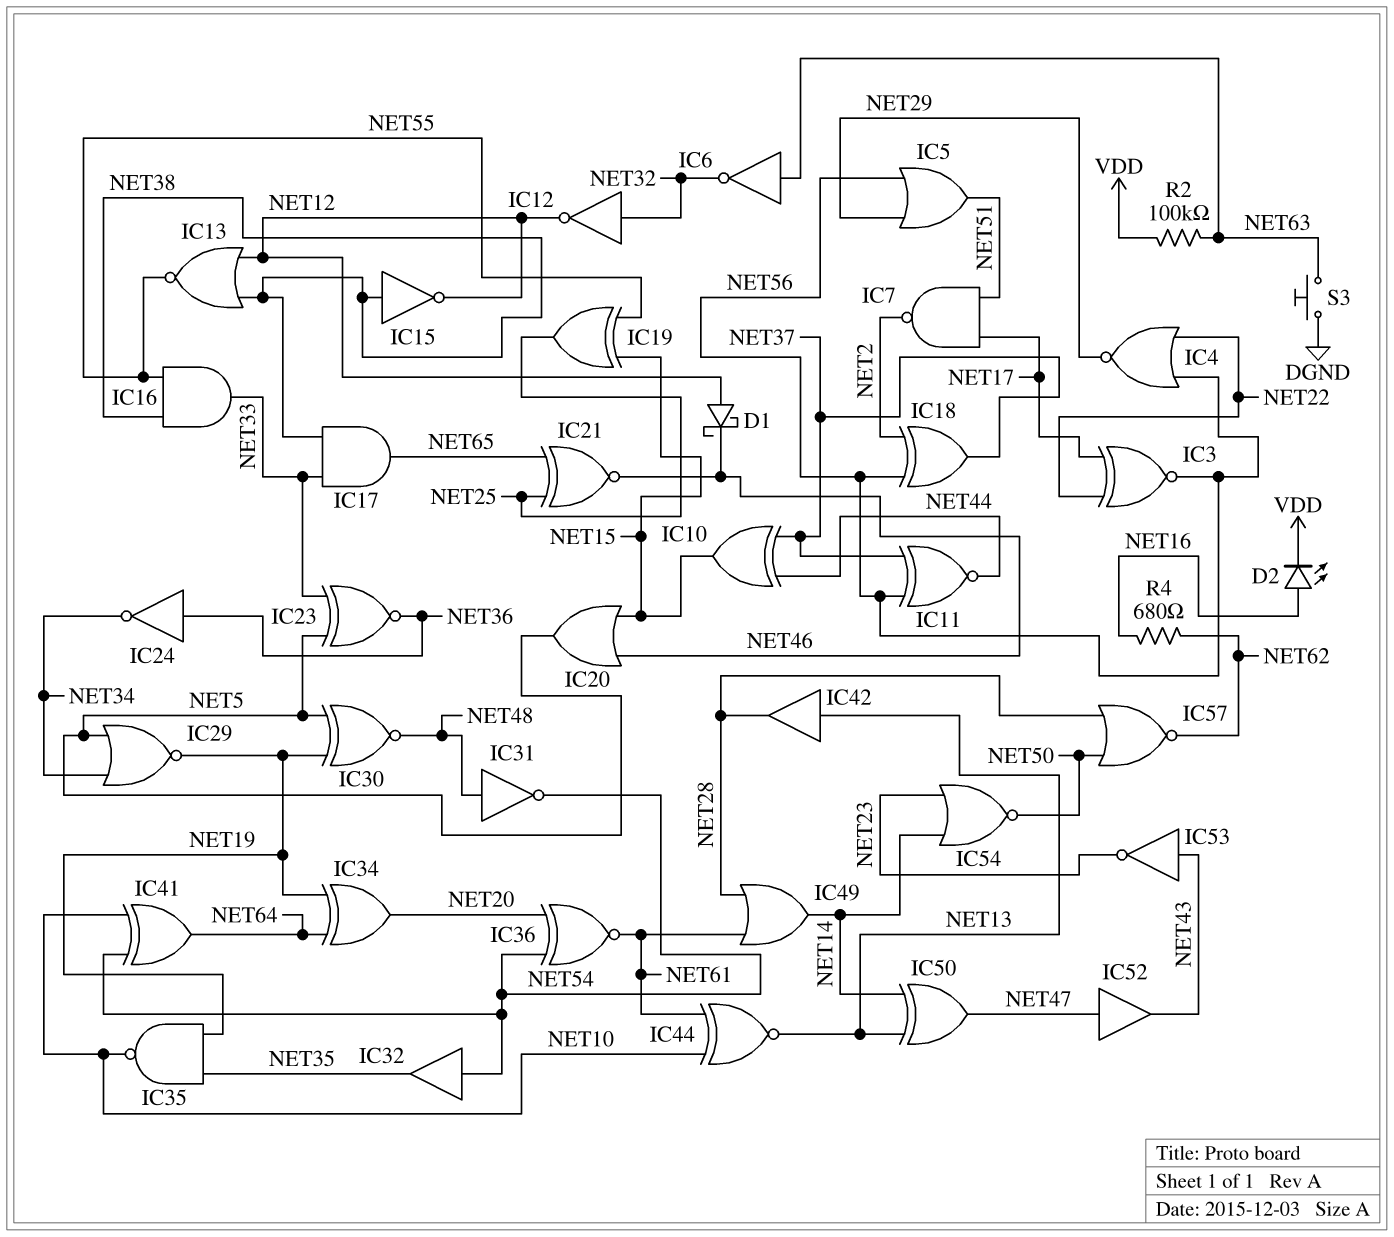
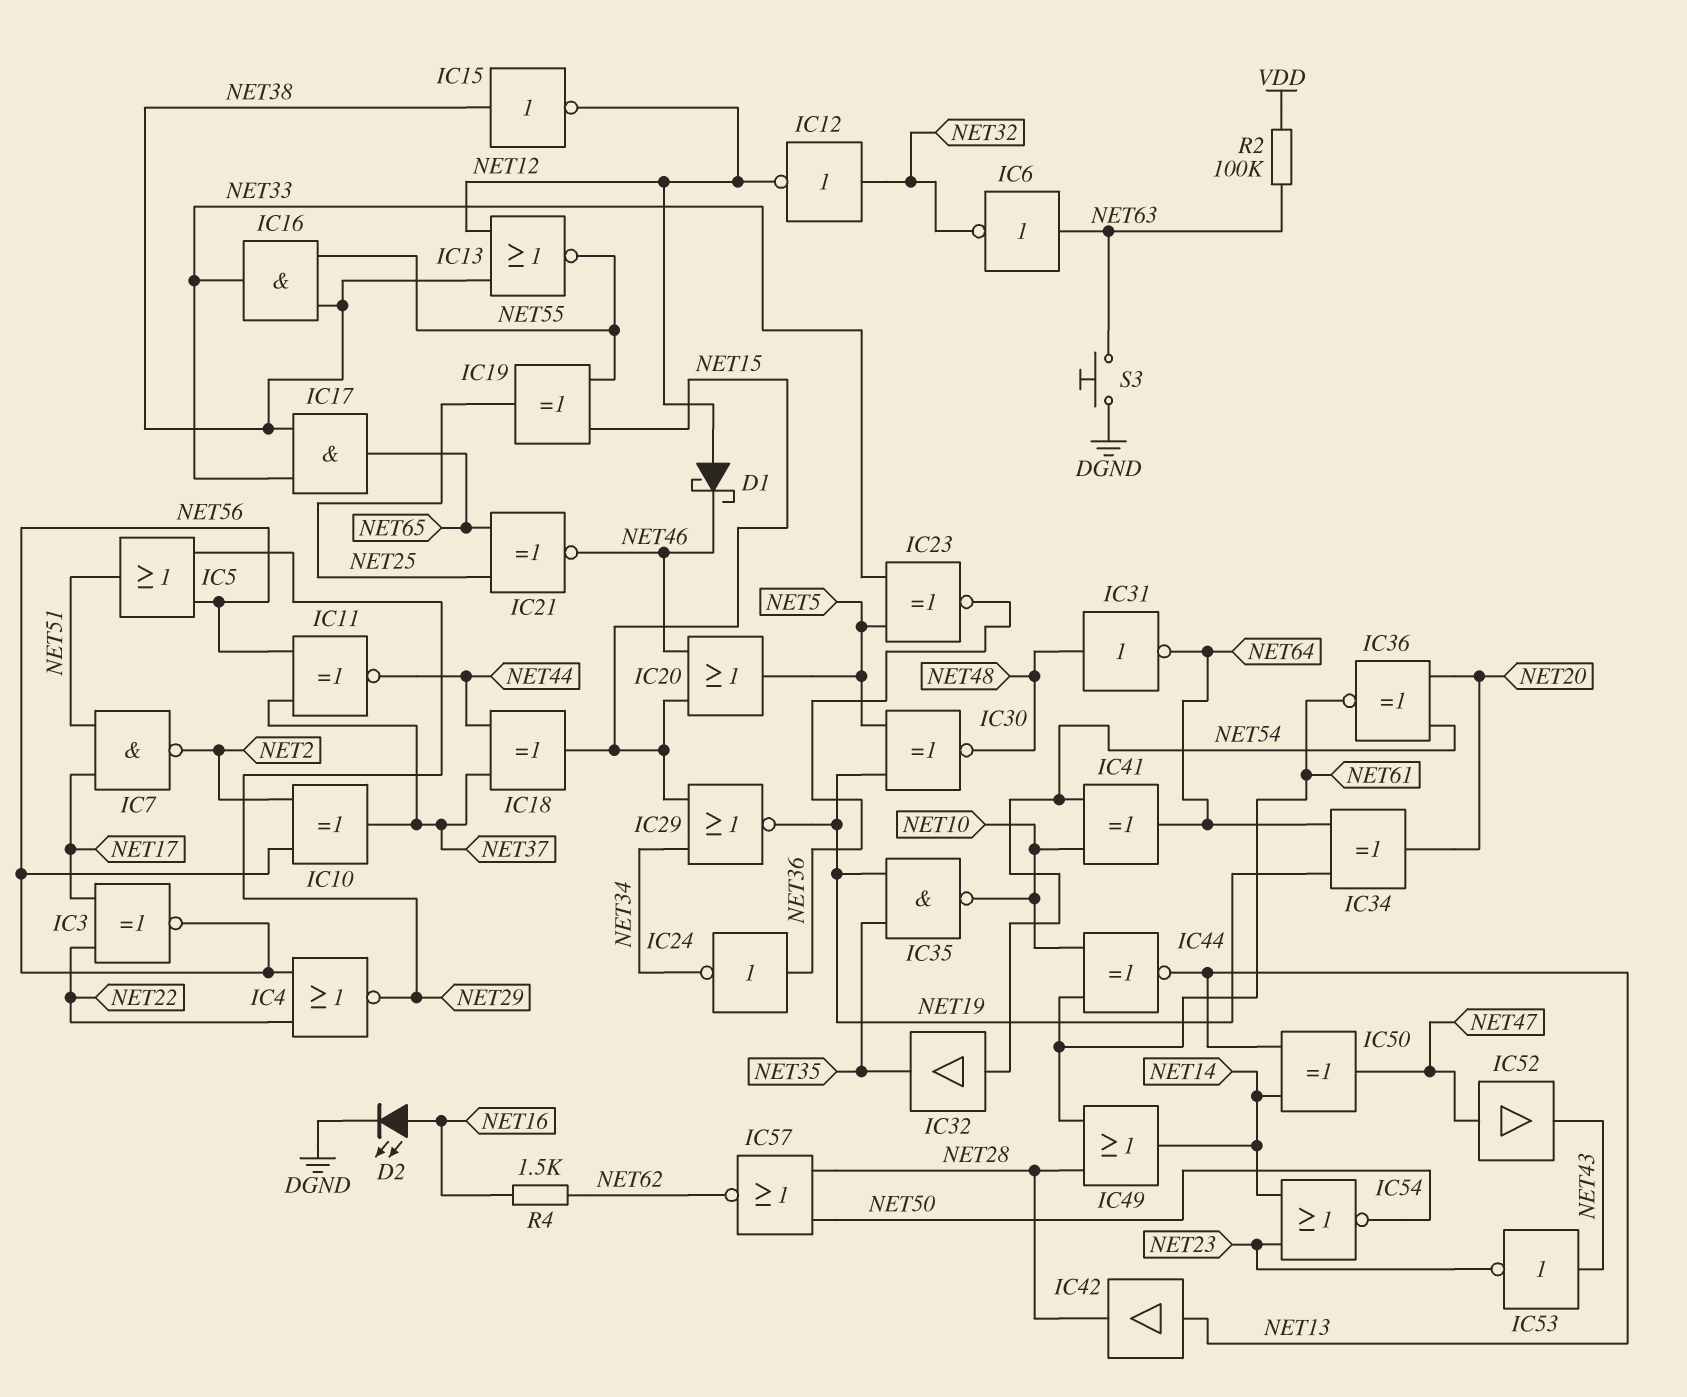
D2: LED (A NET16, K VDD) -> LED (A NET16, K DGND)
IC10: XOR (in NET37, in NET44, out NET15) -> XOR (in NET2, in NET56, out NET37)
IC18: XOR (in NET2, in NET56, out NET37) -> XOR (in NET37, in NET44, out NET15)
IC29: NOR (in NET5, in NET34, out NET19) -> NOR (in NET15, in NET34, out NET19)
IC31: NOT (in NET48, out NET54) -> NOT (in NET48, out NET64)
R4: 680 (NET16, NET62) -> 1.5k (NET16, NET62)

